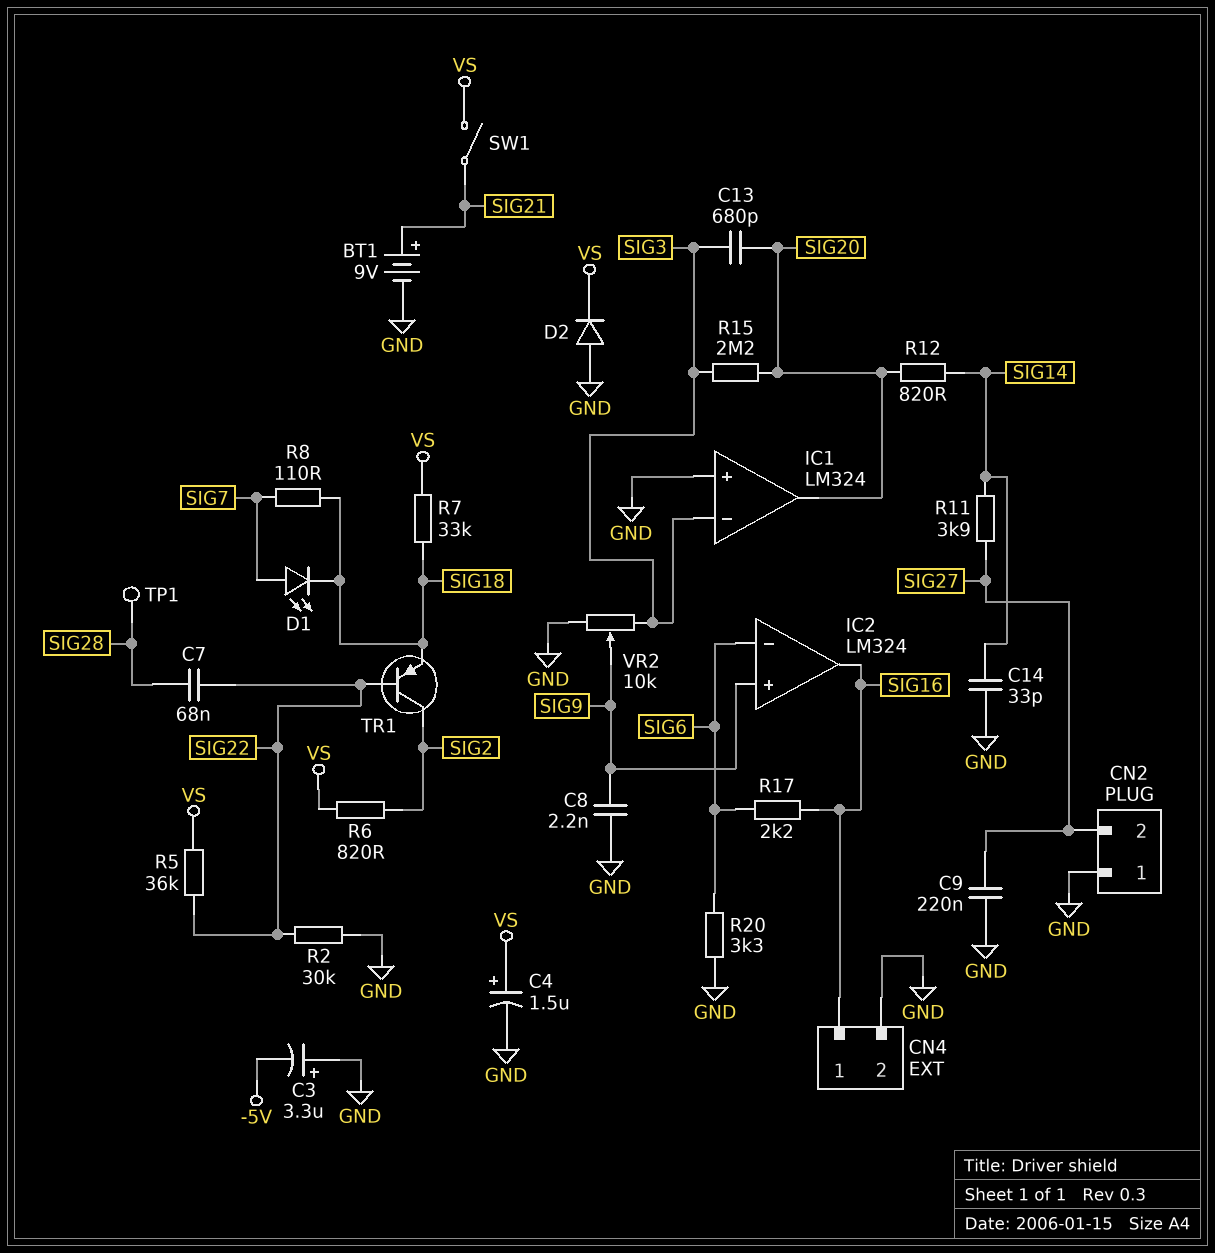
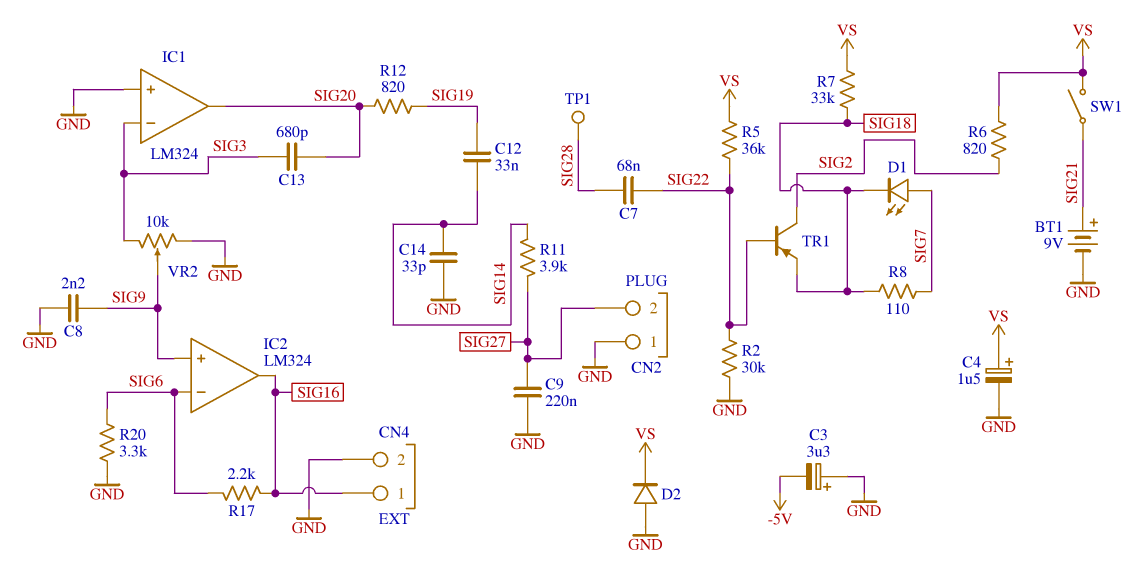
C12: none -> 33nF (SIG14, SIG19)
R12: 820 (SIG14, SIG20) -> 820 (SIG19, SIG20)
R15: 2.2M (SIG3, SIG20) -> none

